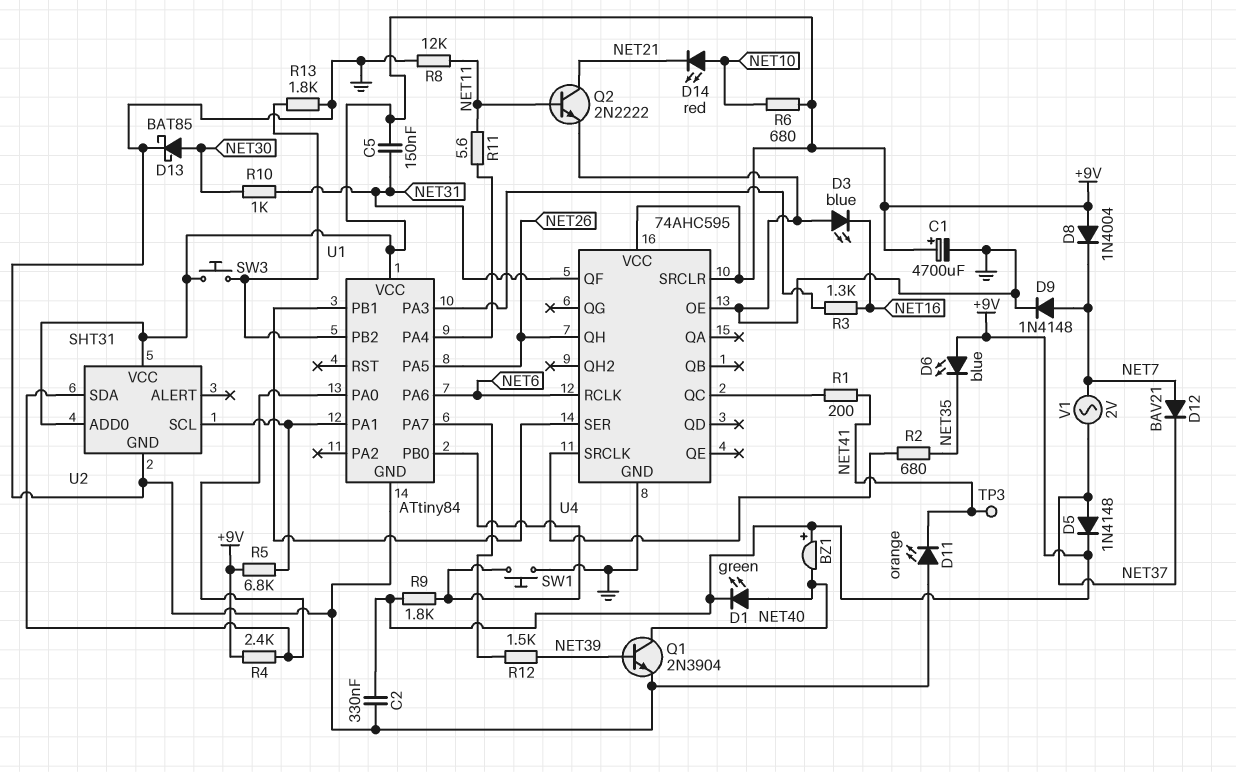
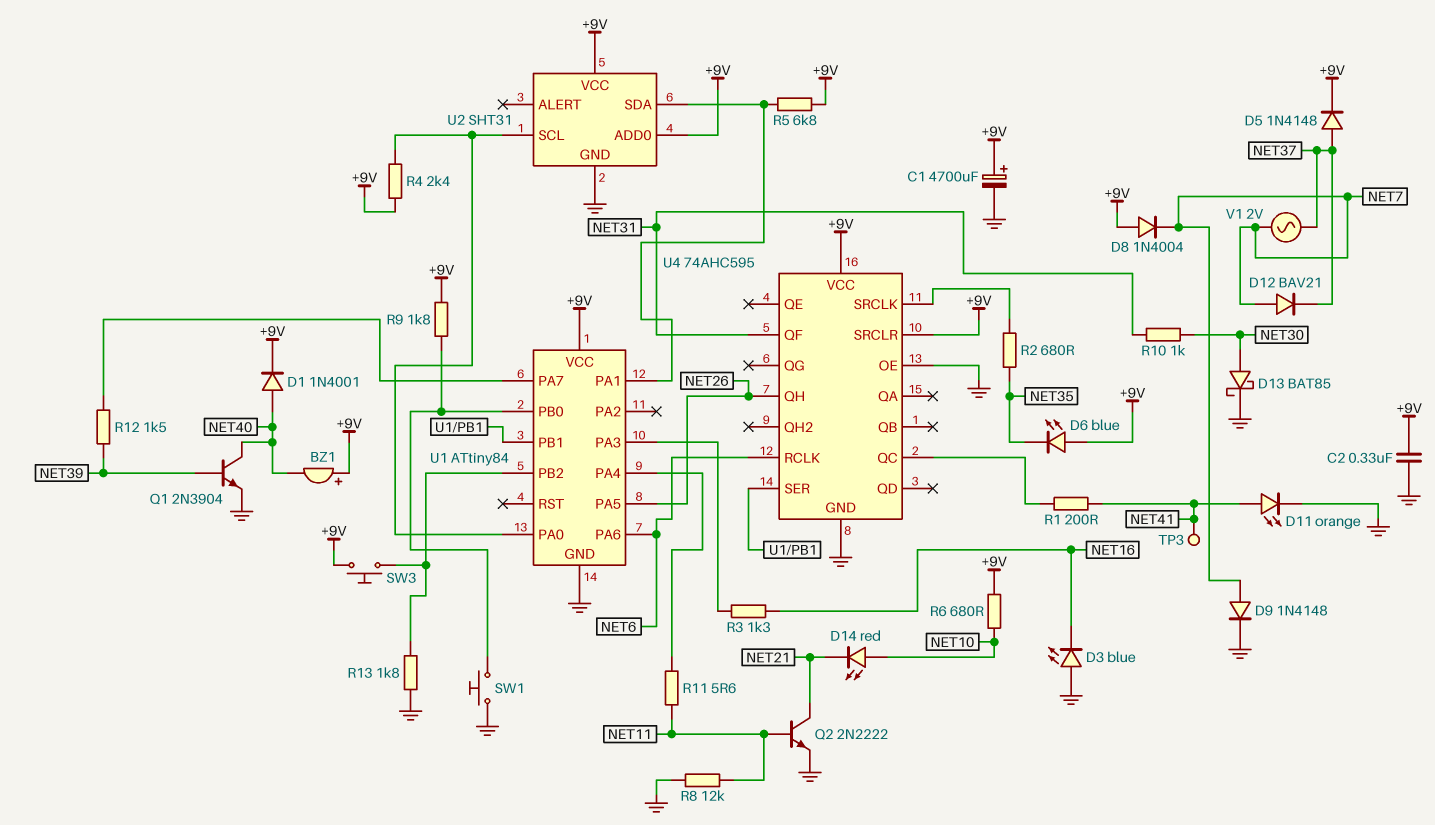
C5: 150nF (+9V, NET31) -> none
D1: LED green (A NET40, K +9V) -> diode 1N4001 (A NET40, K +9V)
D11: LED orange (A GND, K NET41) -> LED orange (A NET41, K GND)
U2 pin SCL: U1/PA1 -> U1/PA0
U2 pin SDA: U1/PA0 -> U1/PA1

